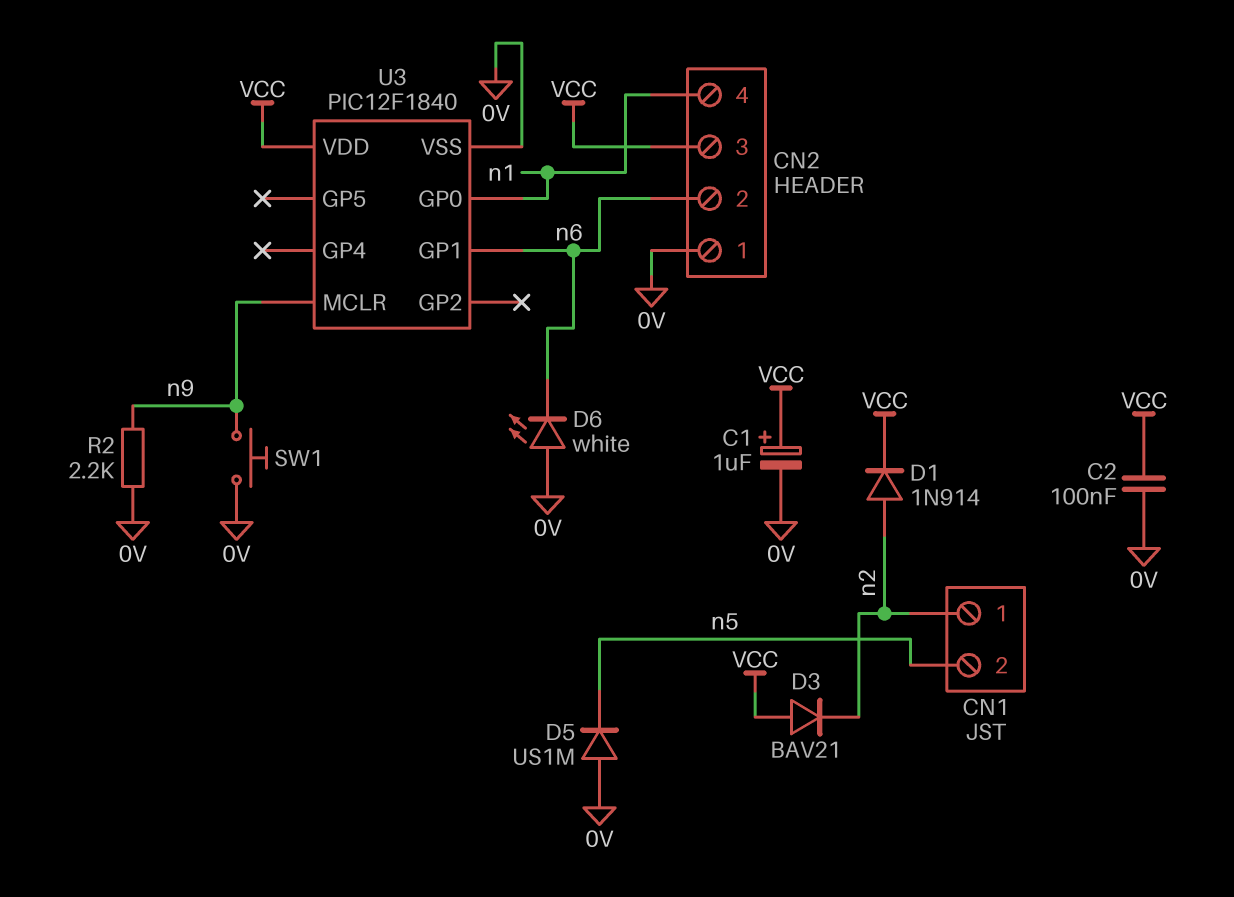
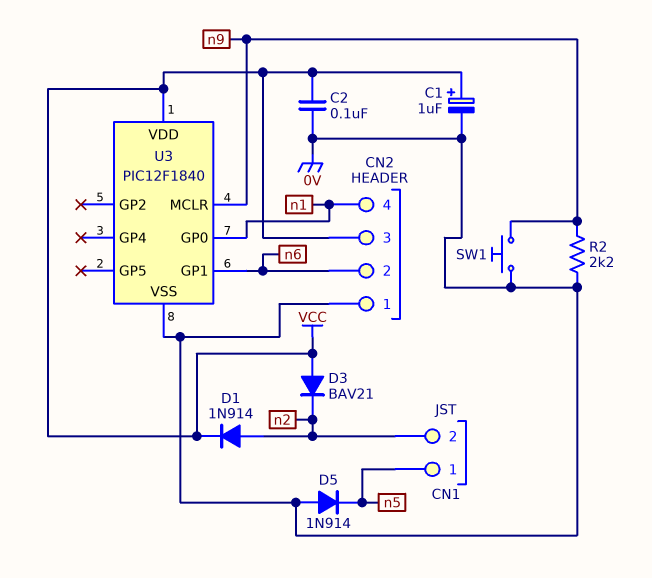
CN1 pin 1: n2 -> n5
CN1 pin 2: n5 -> n2
D5: diode US1M (A 0V, K n5) -> diode 1N914 (A 0V, K n5)
D6: LED white (A 0V, K n6) -> none

